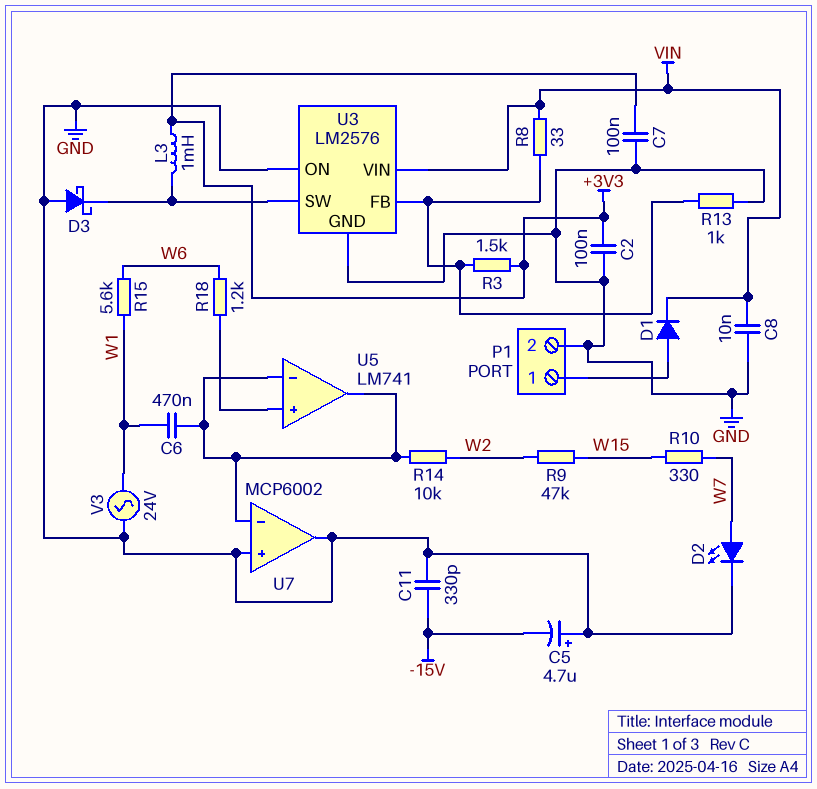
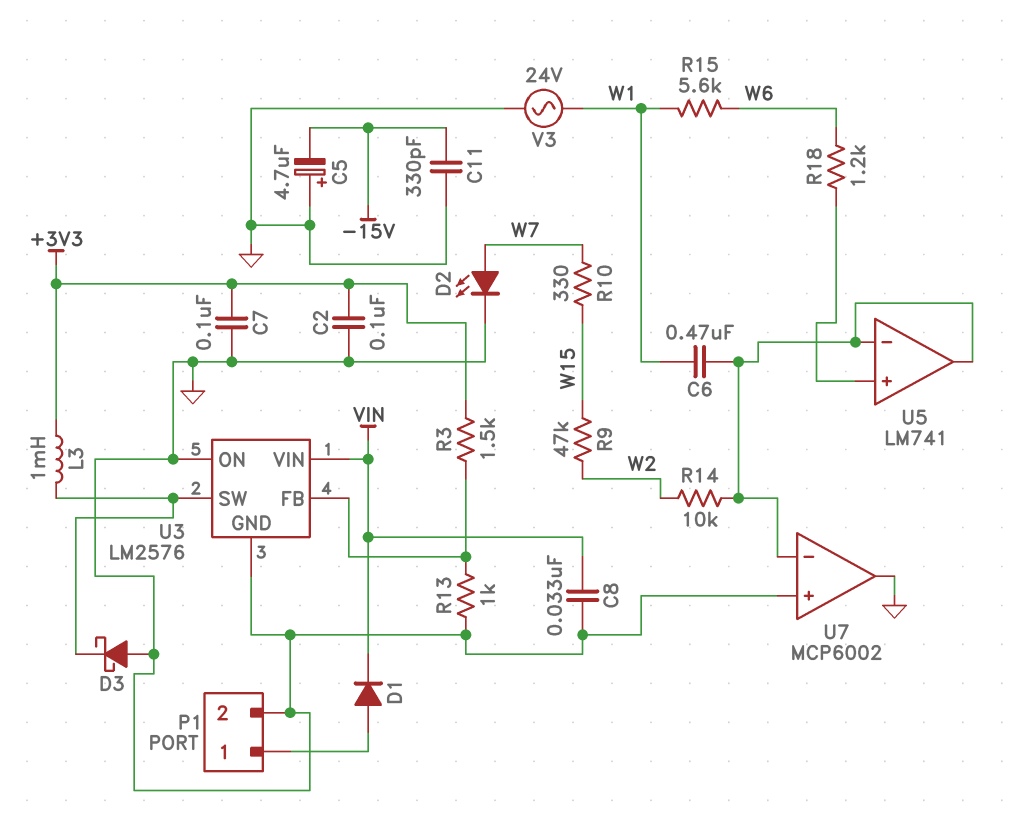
C8: 10nF (GND, VIN) -> 33nF (GND, VIN)
R8: 33 (U3/FB, VIN) -> none

